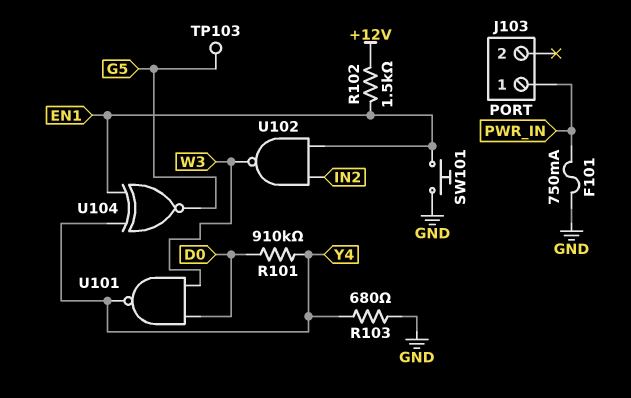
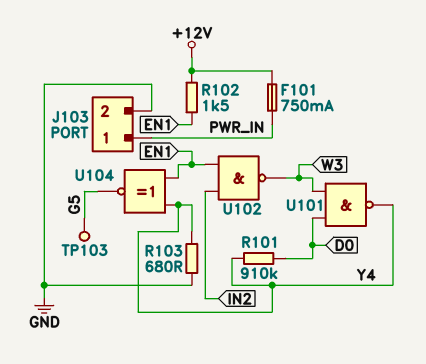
F101: 750mA (GND, PWR_IN) -> 750mA (+12V, PWR_IN)
J103 pin 2: none -> GND
SW101: button (EN1, GND) -> none

